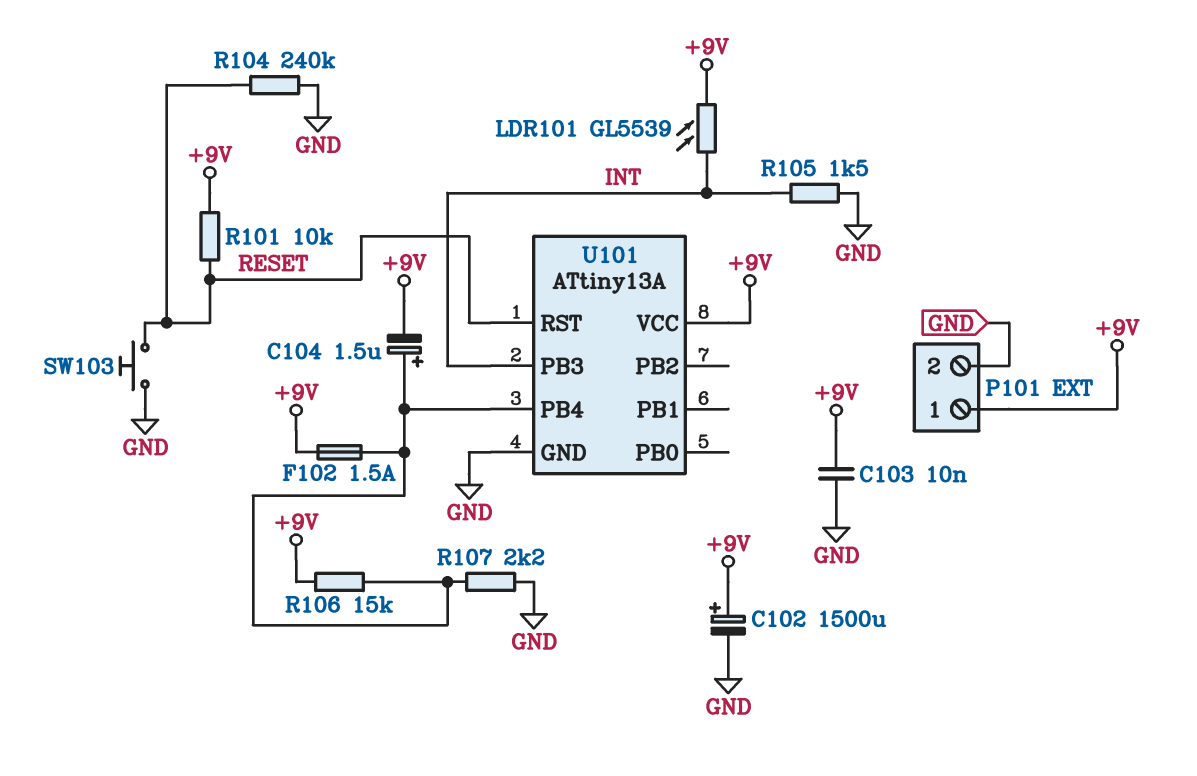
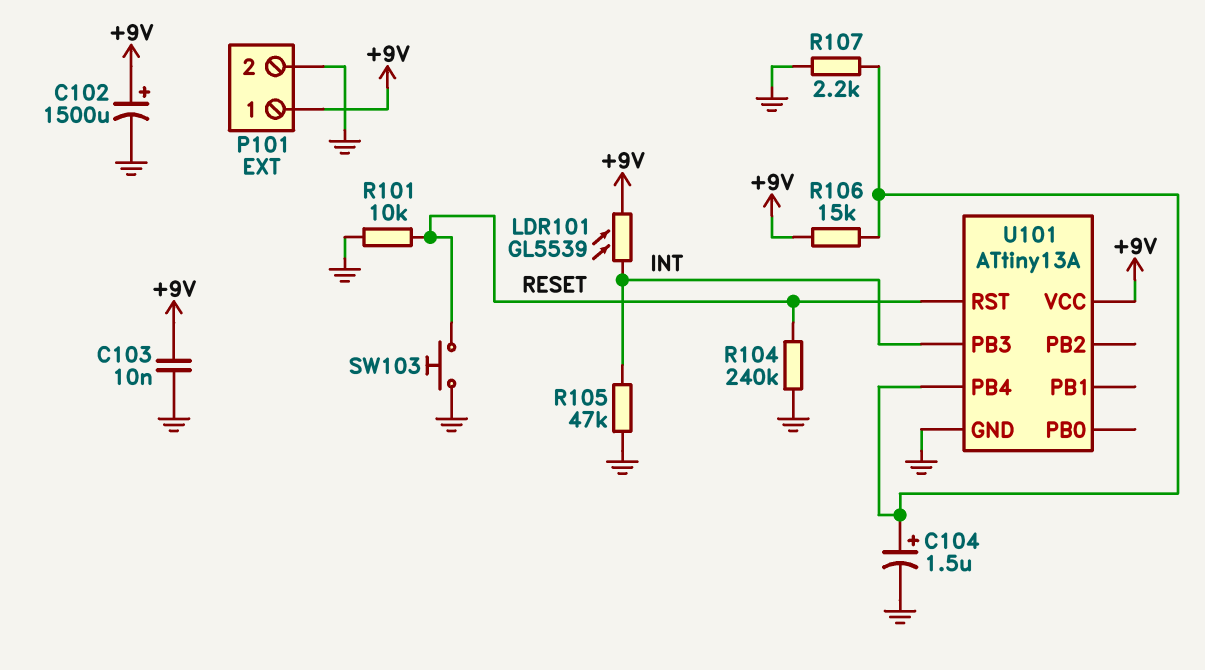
C104: 1.5uF (plus U101/PB4, minus +9V) -> 1.5uF (plus U101/PB4, minus GND)
F102: 1.5A (+9V, U101/PB4) -> none
R101: 10k (+9V, RESET) -> 10k (GND, RESET)
R105: 1.5k (GND, INT) -> 47k (GND, INT)

